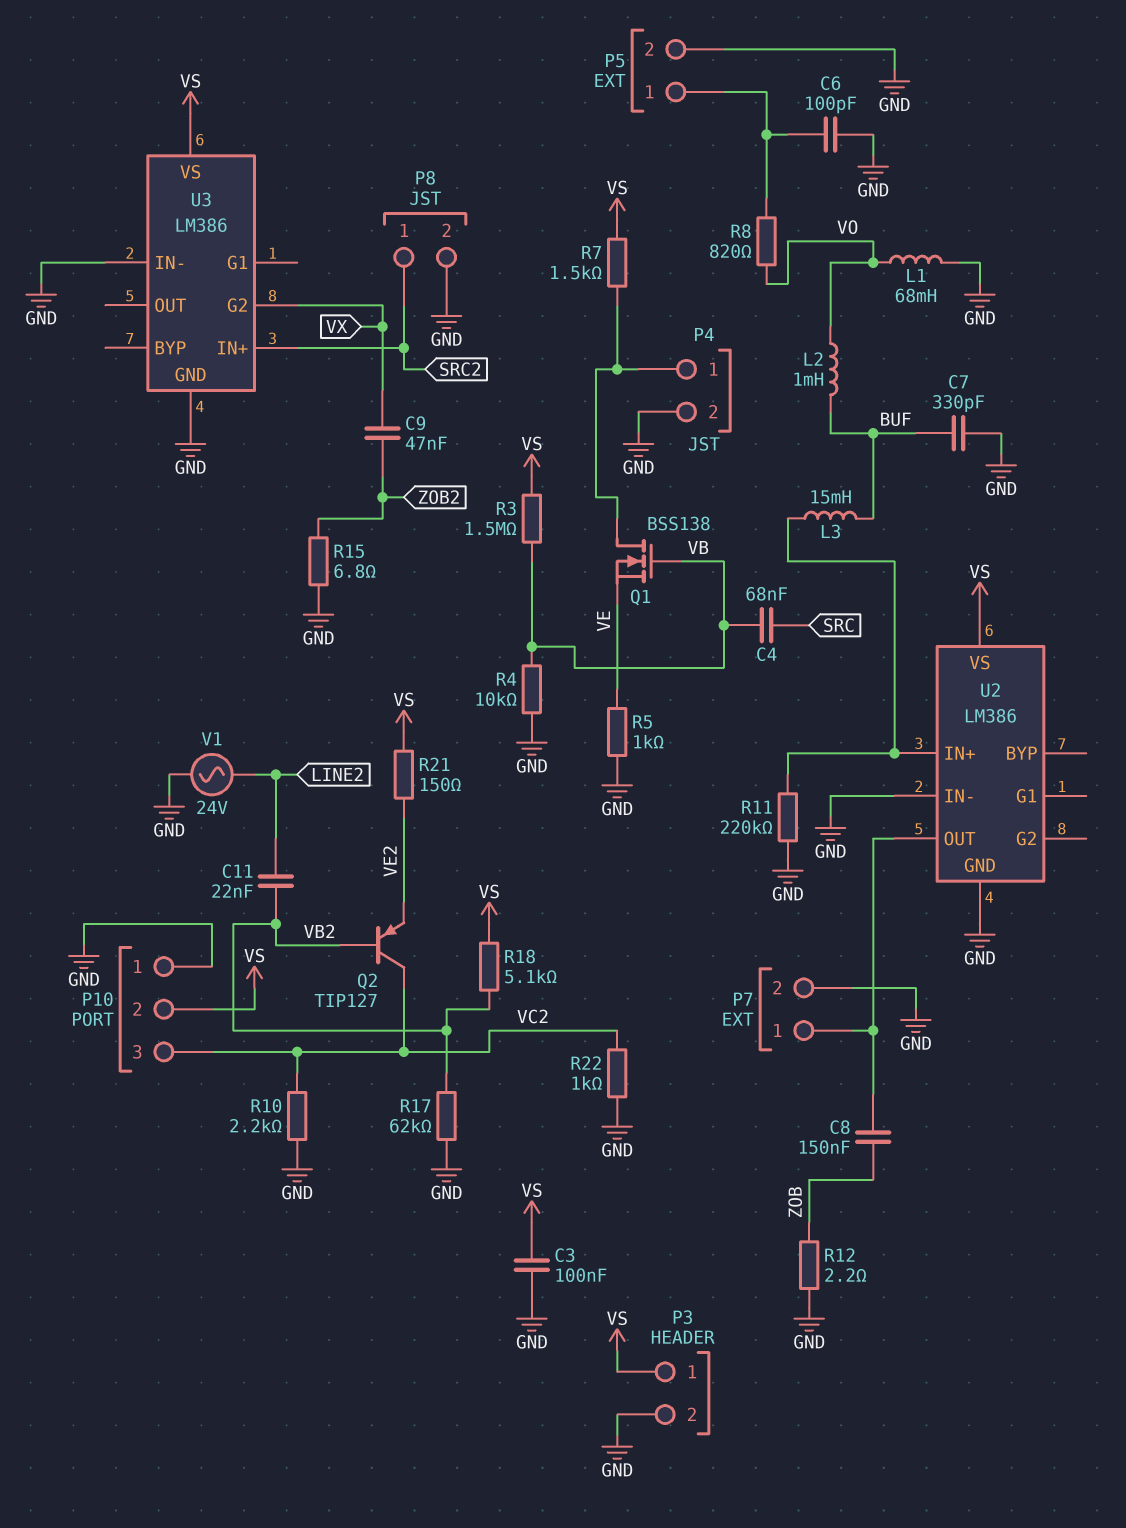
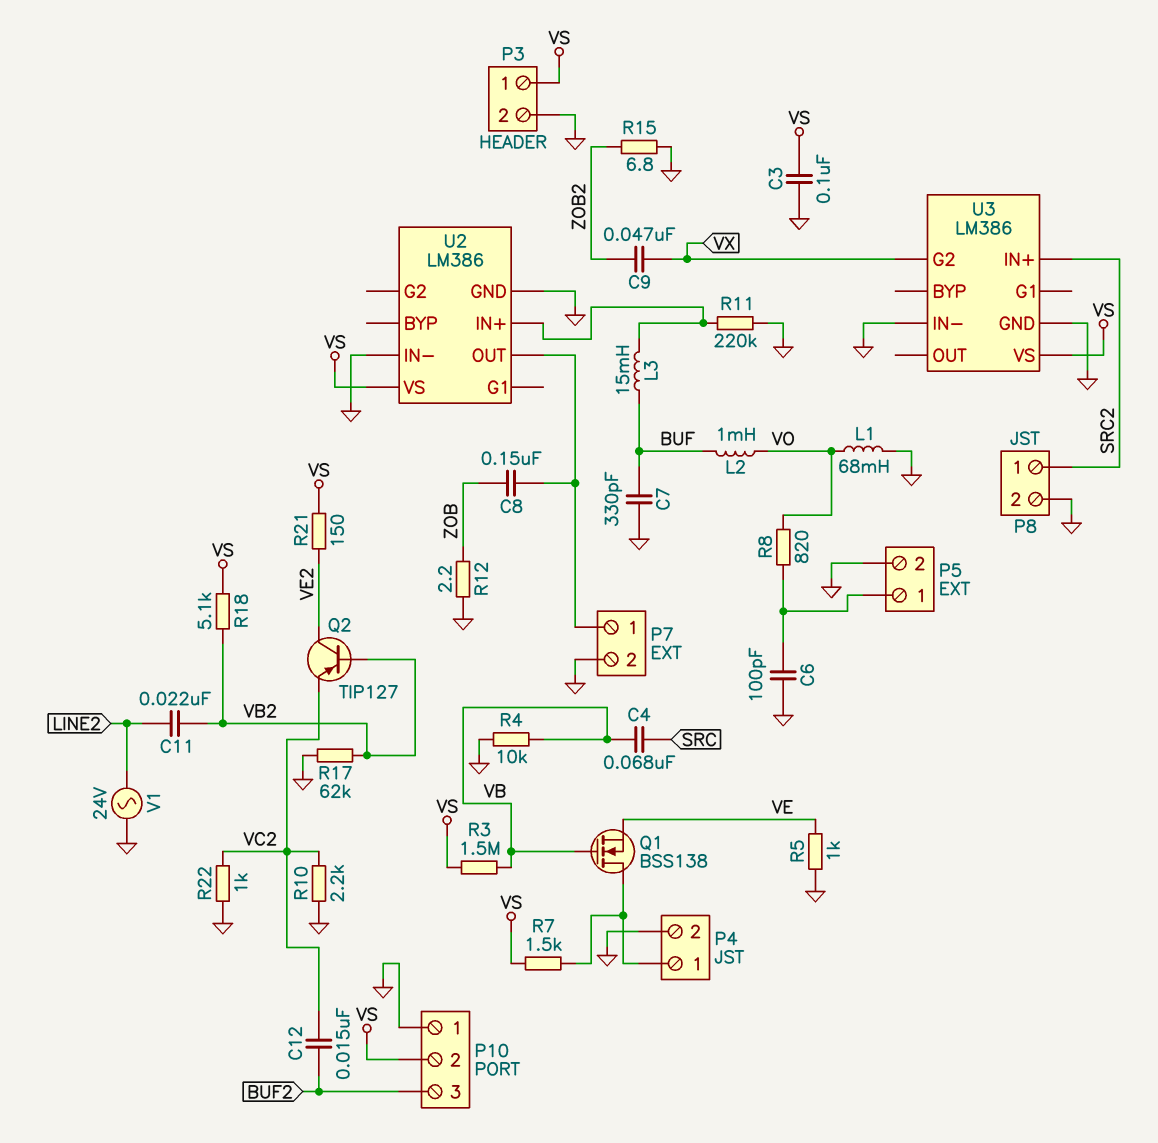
C12: none -> 15nF (BUF2, VC2)
P10 pin 3: VC2 -> BUF2
Q2: PNP TIP127 (B VB2, C VC2, E VE2) -> PNP TIP127 (B VB2, C VE2, E VC2)

